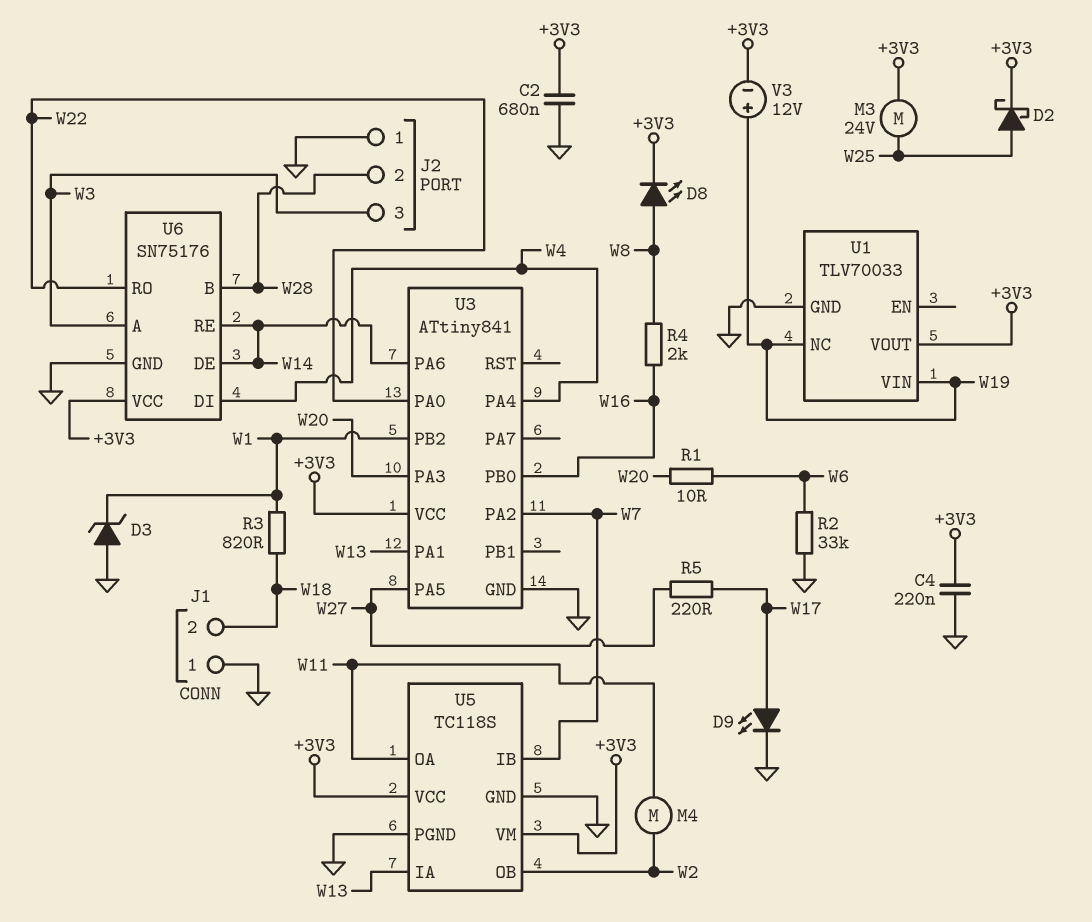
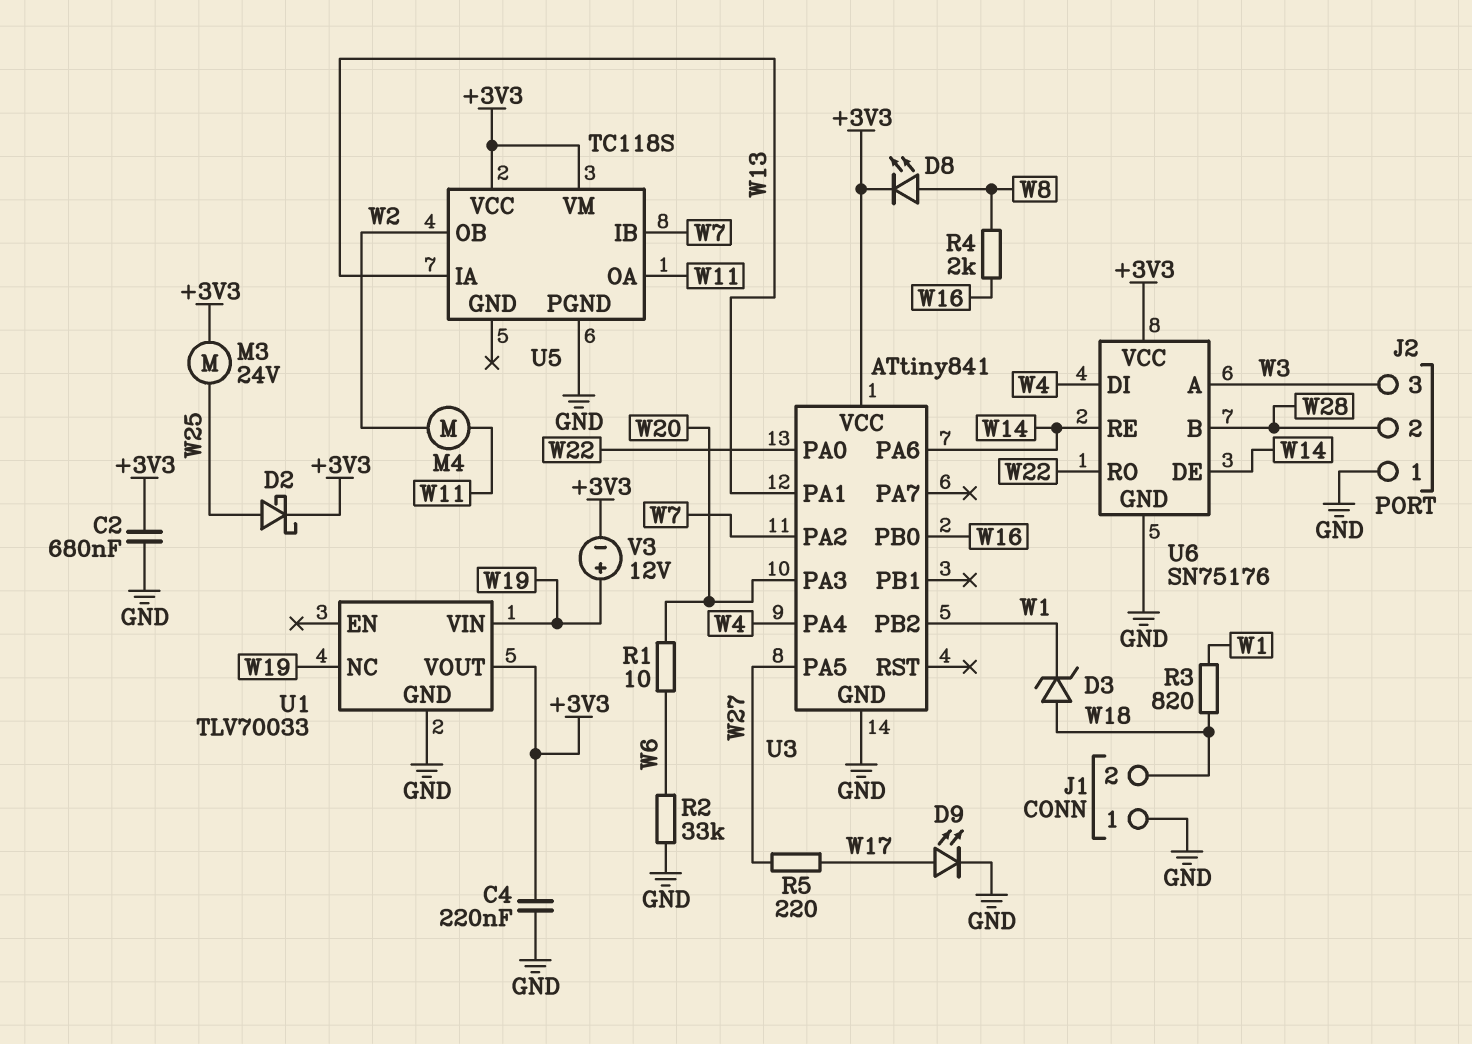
D3: zener (A GND, K W1) -> zener (A W18, K W1)
U5 pin GND: GND -> none

